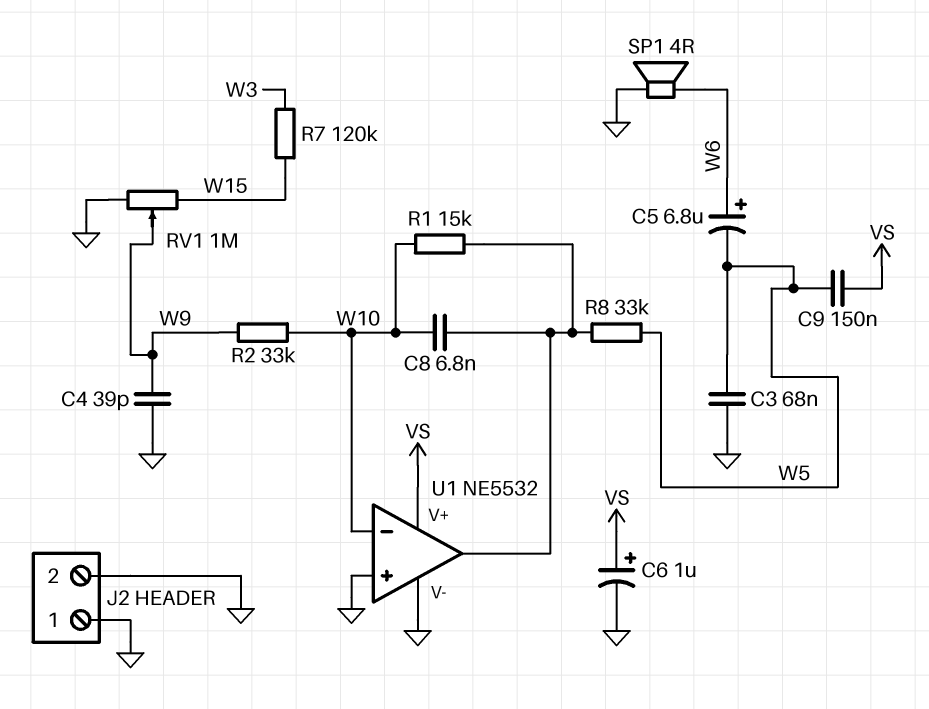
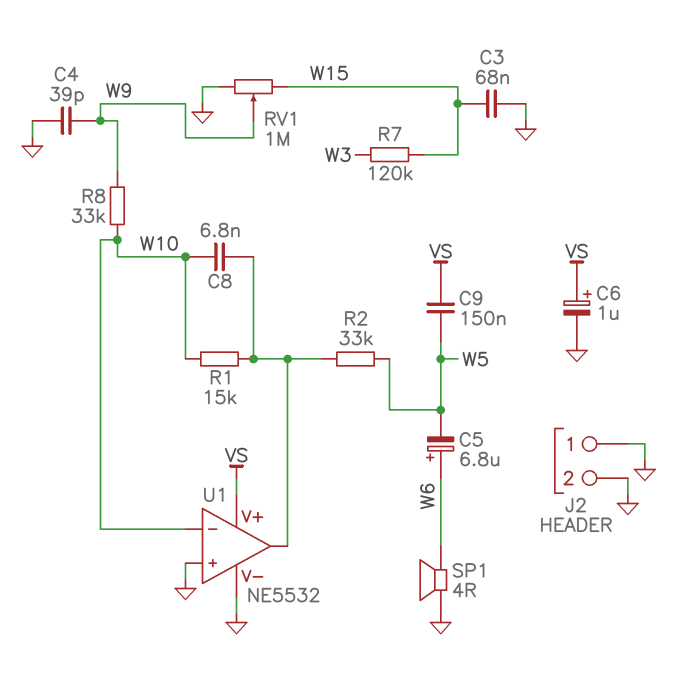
C3: 68nF (GND, W5) -> 68nF (GND, W15)
R2: 33k (W9, W10) -> 33k (U1/out, W5)
R8: 33k (U1/out, W5) -> 33k (W9, W10)

